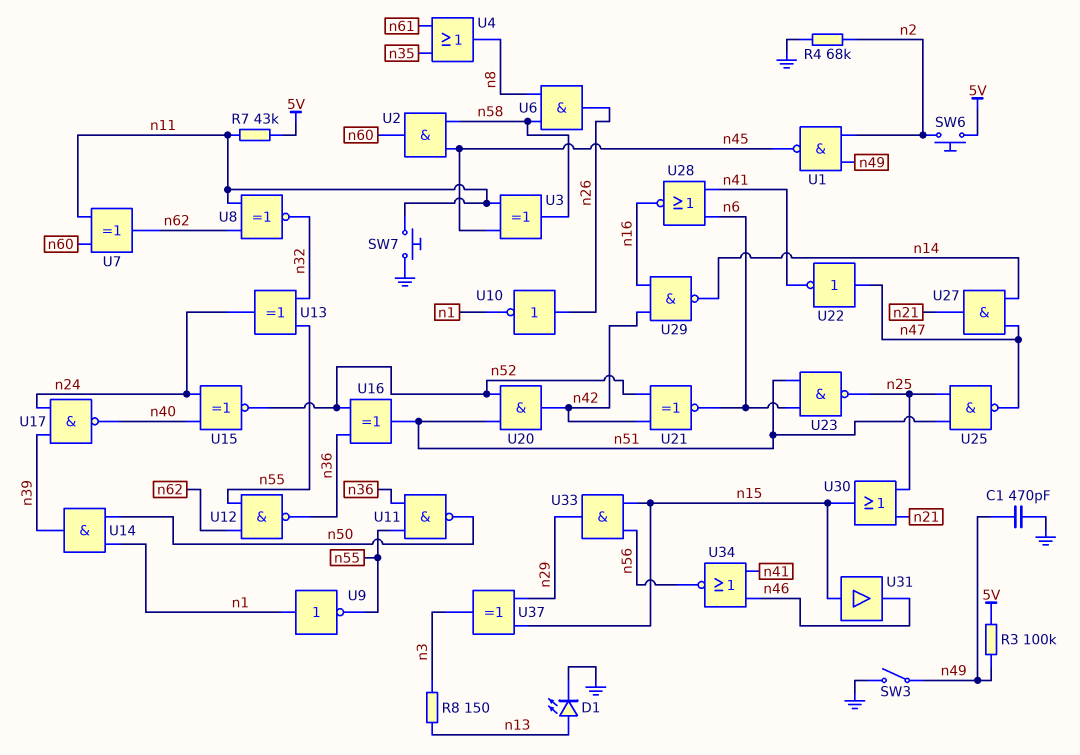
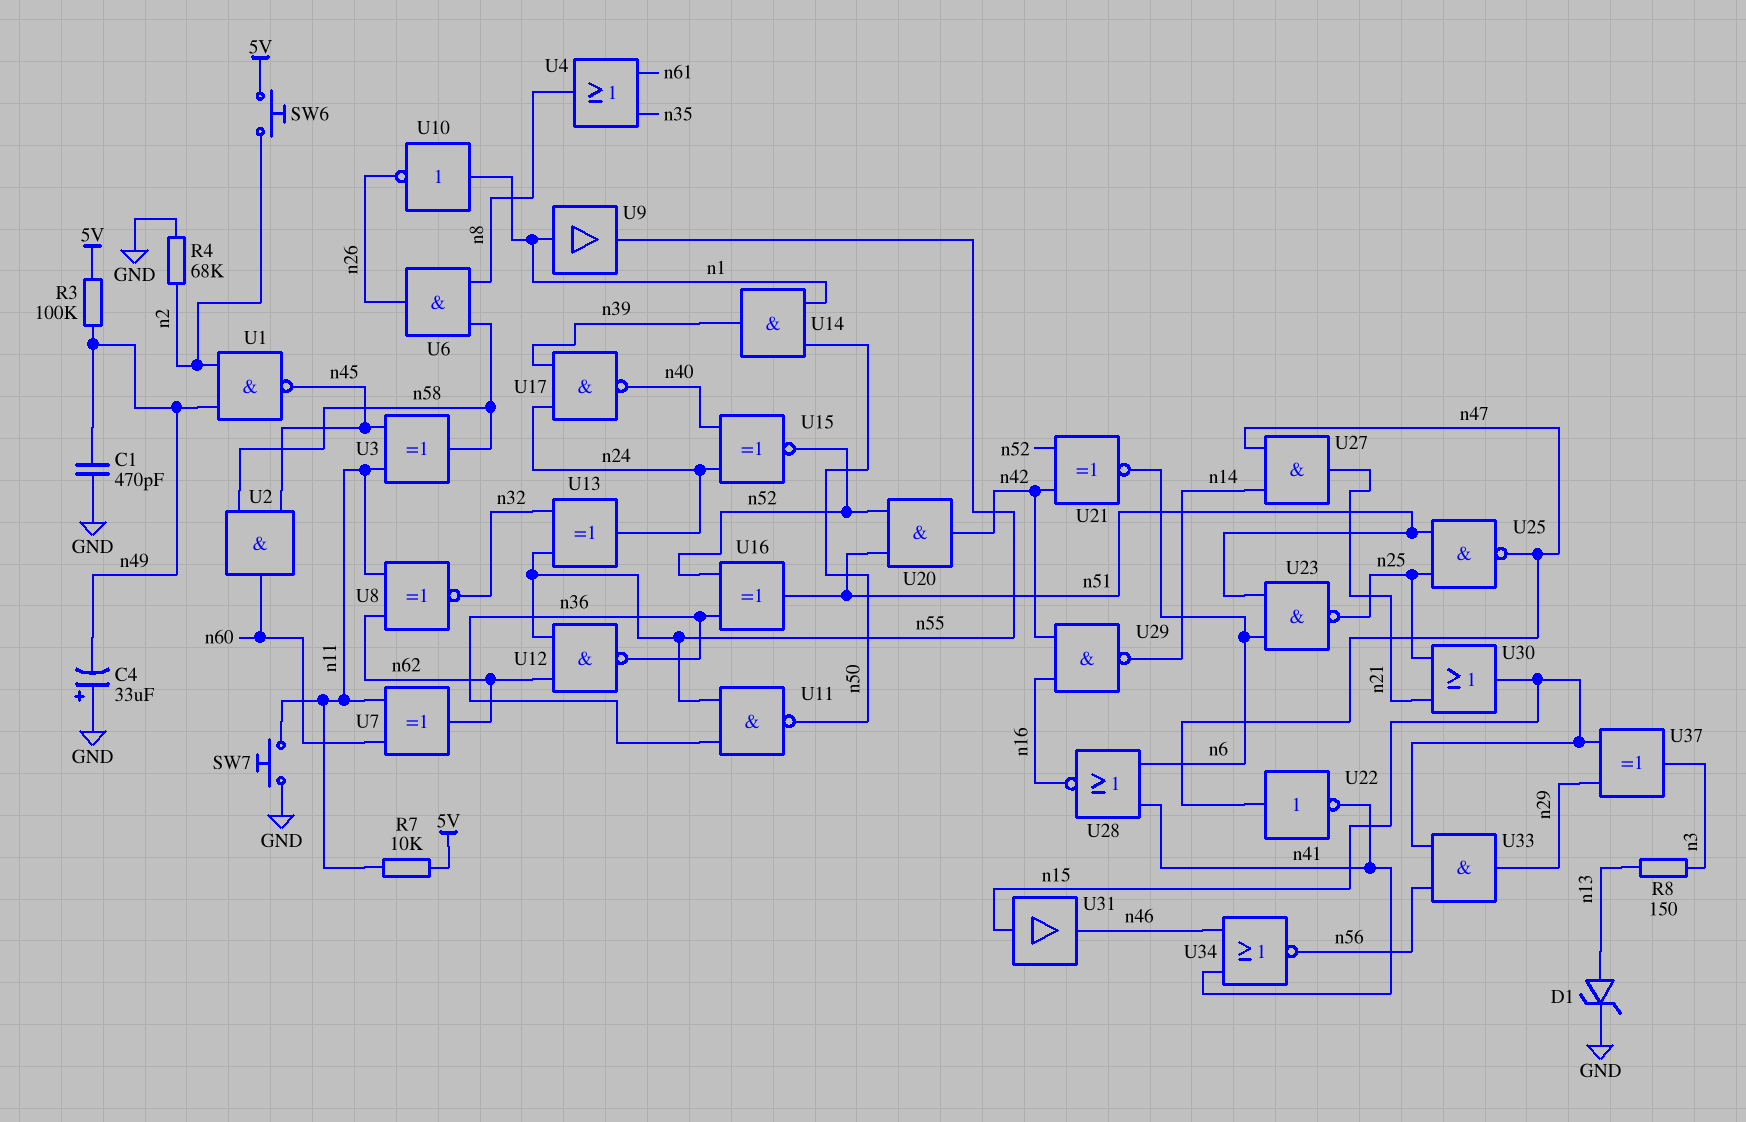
C4: none -> 33uF (plus GND, minus n49)
D1: LED (A n13, K GND) -> zener (A n13, K GND)
R7: 43k (5V, n11) -> 10k (5V, n11)
SW3: switch (GND, n49) -> none
U9: NOT (in n1, out n55) -> buffer (in n1, out n55)
U10: NOT (in n26, out n1) -> NOT (in n1, out n26)

